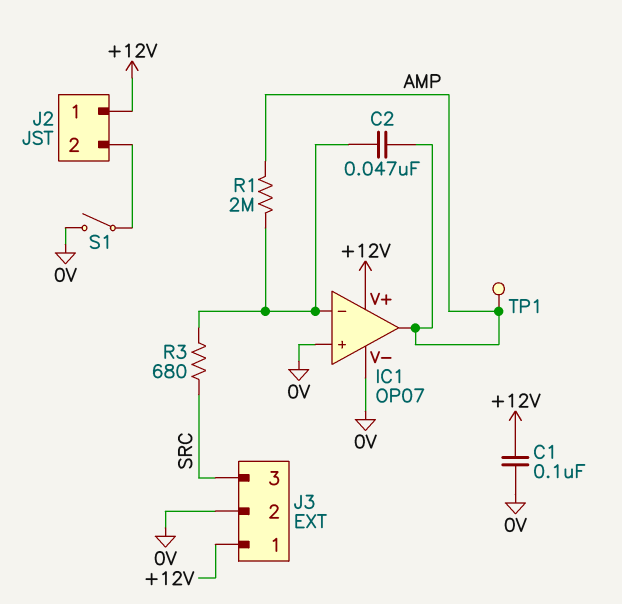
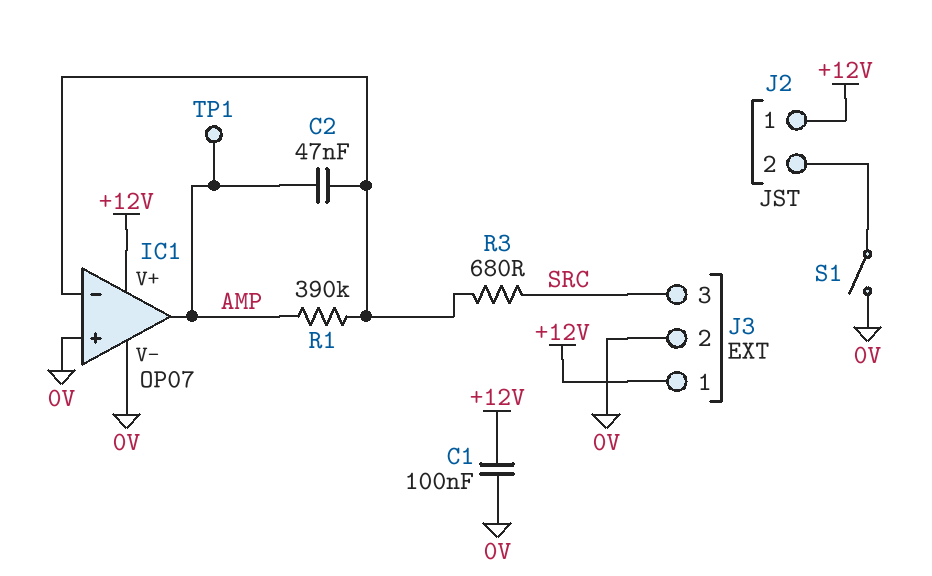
R1: 2M (AMP, IC1/in-) -> 390k (AMP, IC1/in-)

